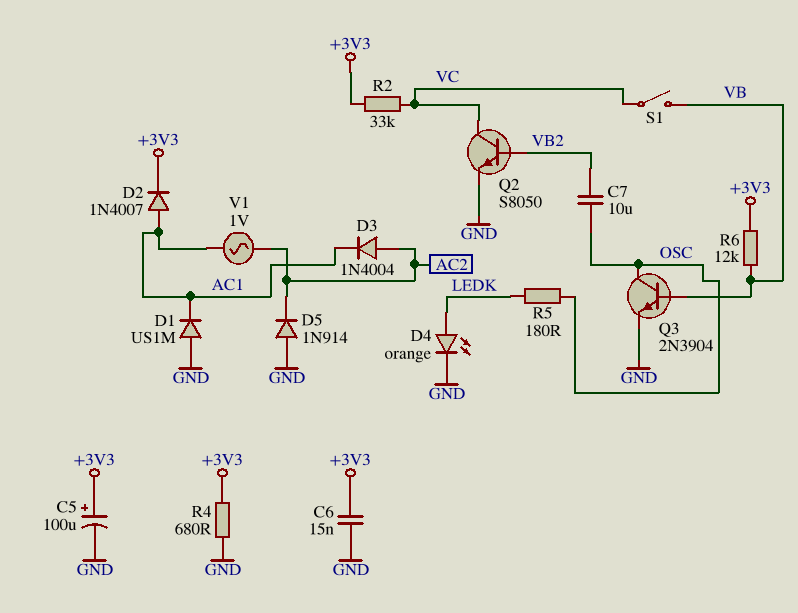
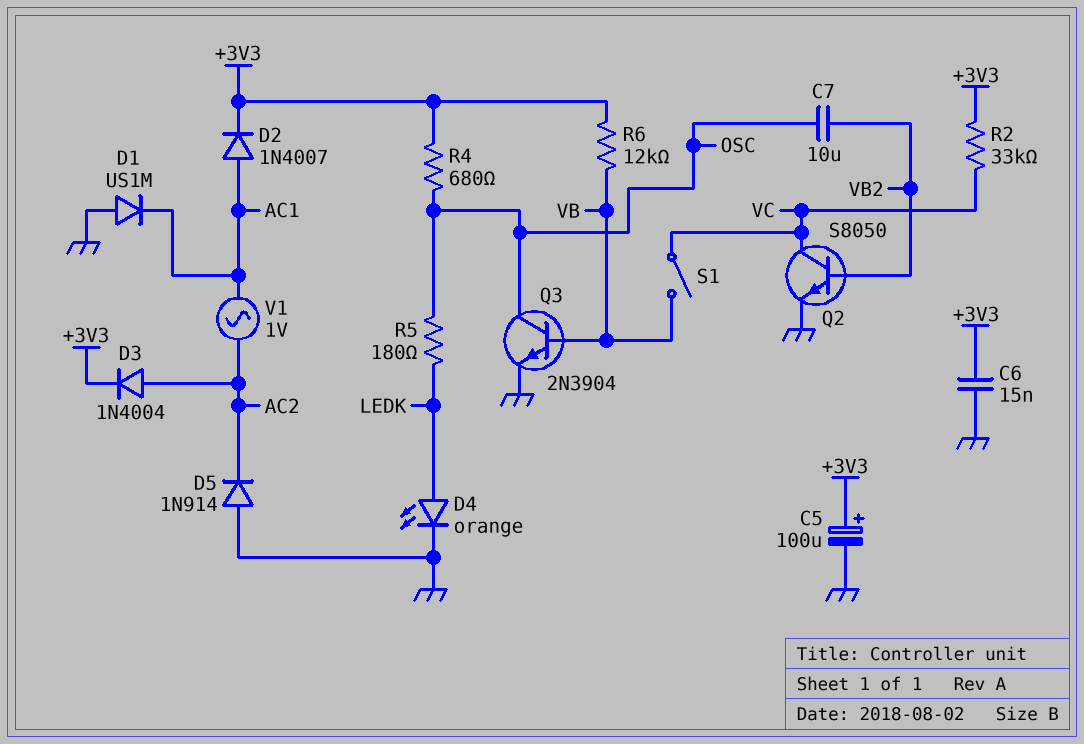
D3: diode 1N4004 (A AC2, K AC1) -> diode 1N4004 (A AC2, K +3V3)
R4: 680 (+3V3, GND) -> 680 (+3V3, OSC)

